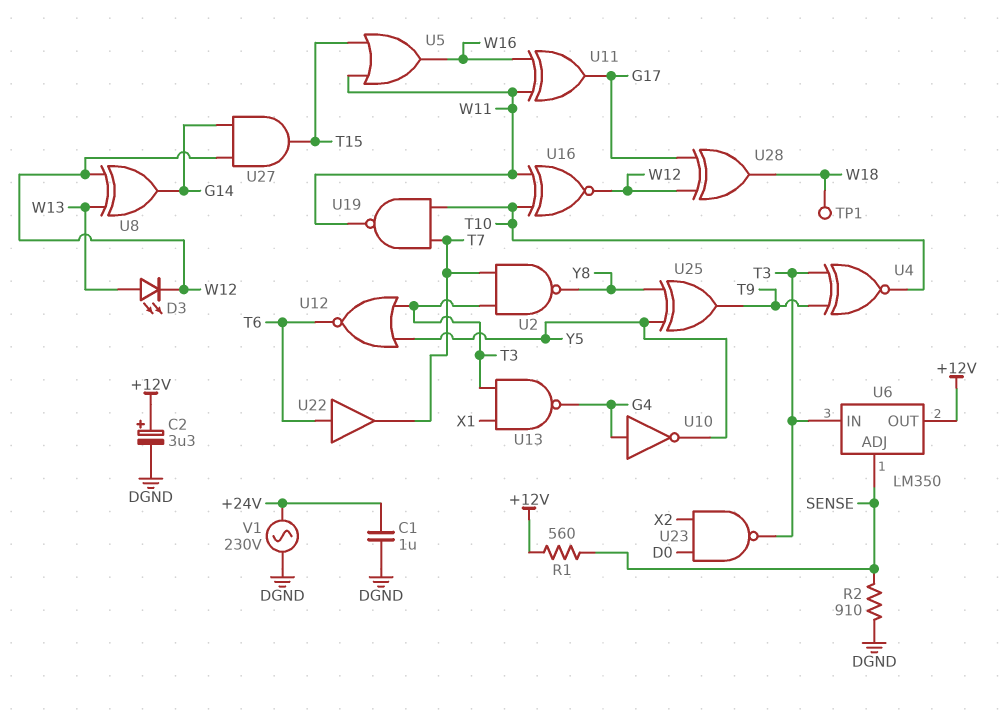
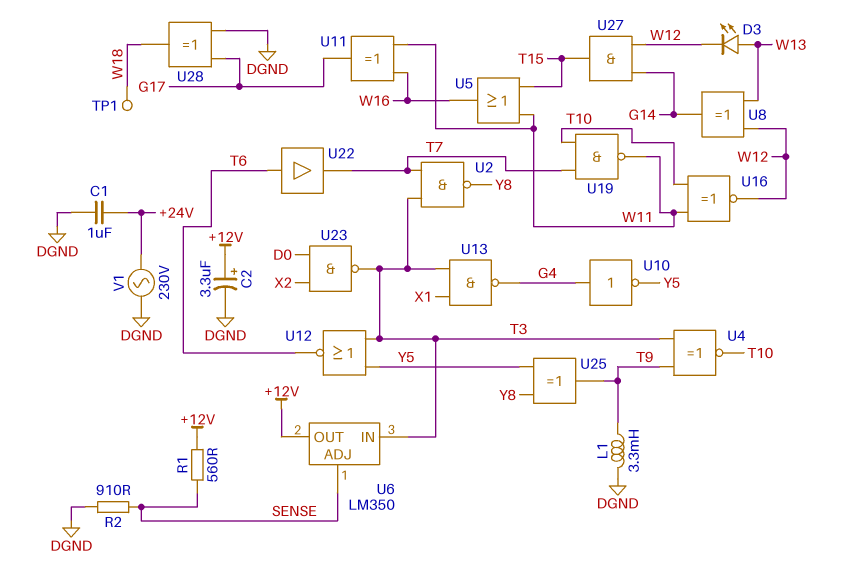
L1: none -> 3.3mH (DGND, T9)
U28: XOR (in G17, in W12, out W18) -> XOR (in DGND, in G17, out W18)

